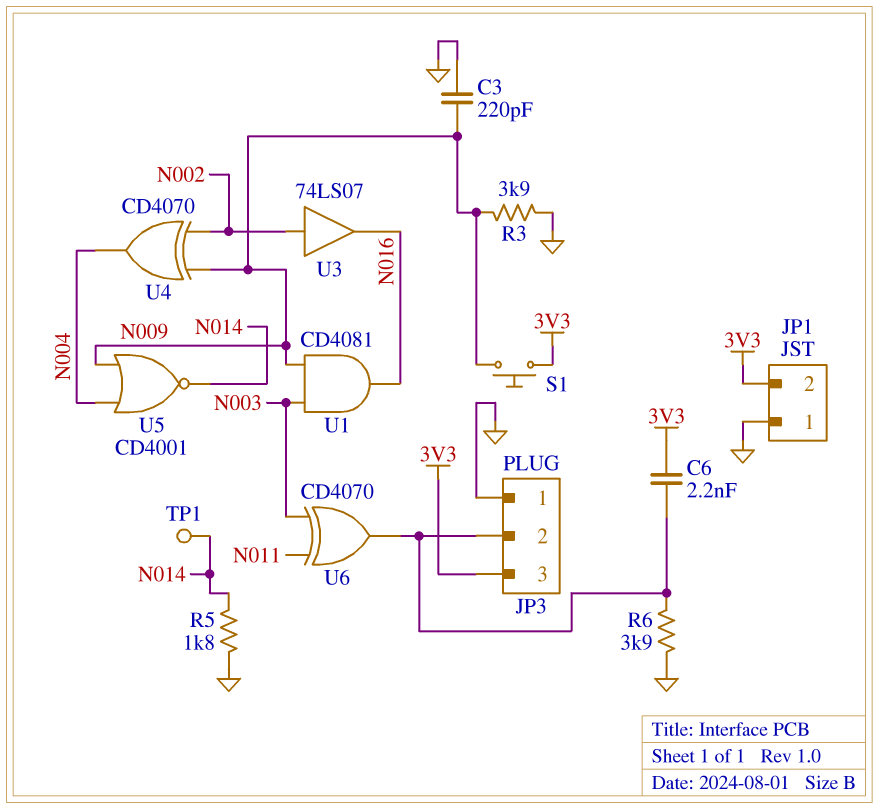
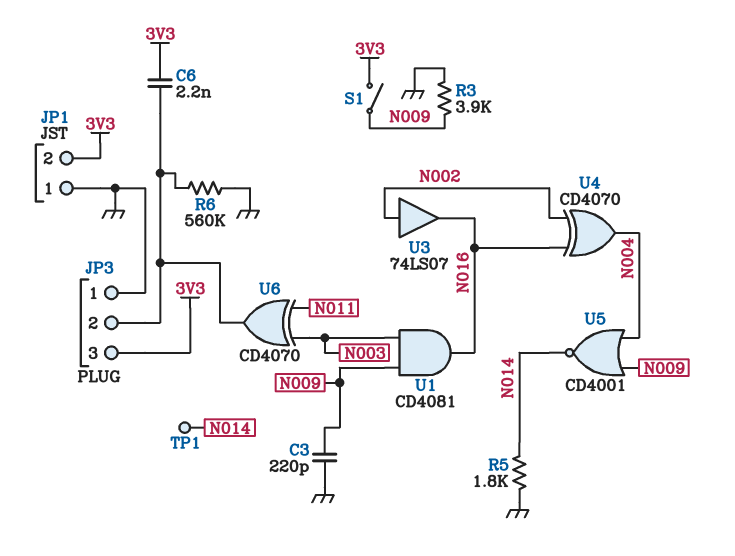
R6: 3.9k (GND, JP3/2) -> 560k (GND, JP3/2)
S1: button (3V3, N009) -> switch (3V3, N009)
U4: XOR CD4070 (in N002, in N009, out N004) -> XOR CD4070 (in N002, in N016, out N004)

